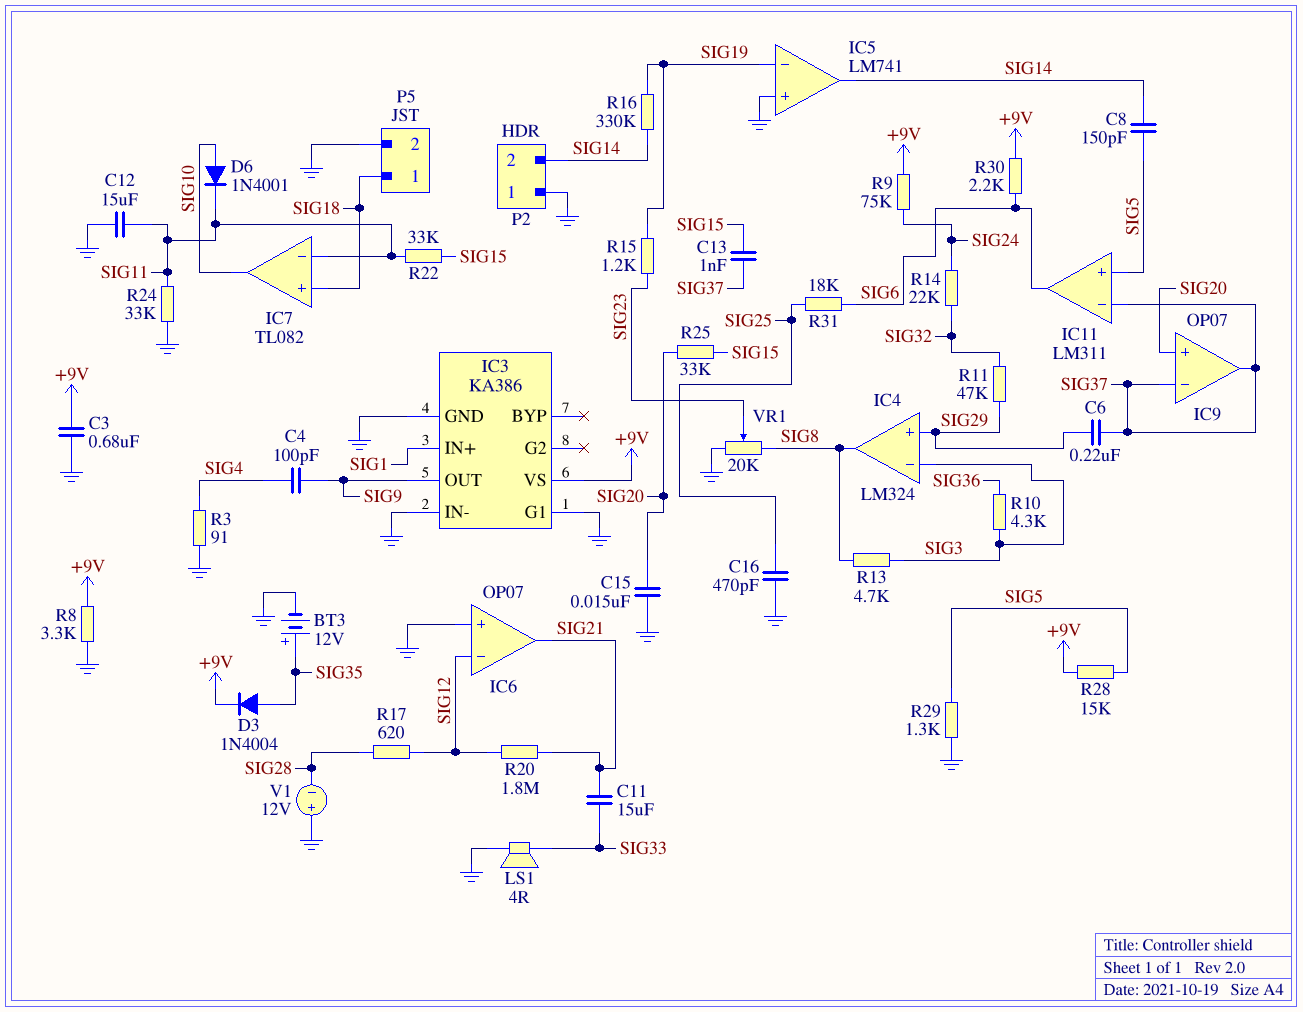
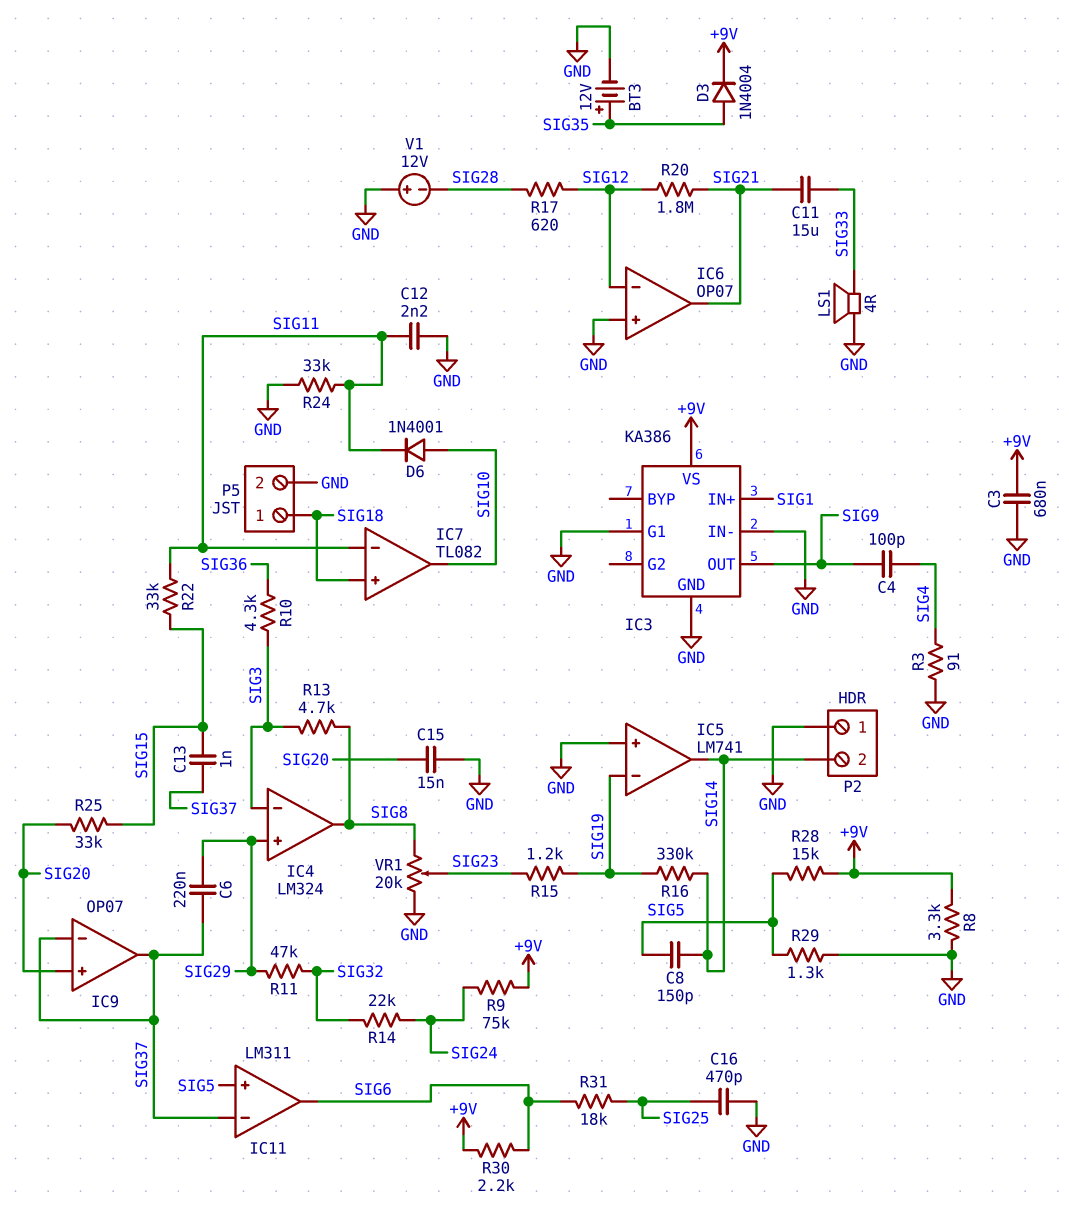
C12: 15uF (GND, SIG11) -> 2.2nF (GND, SIG11)

